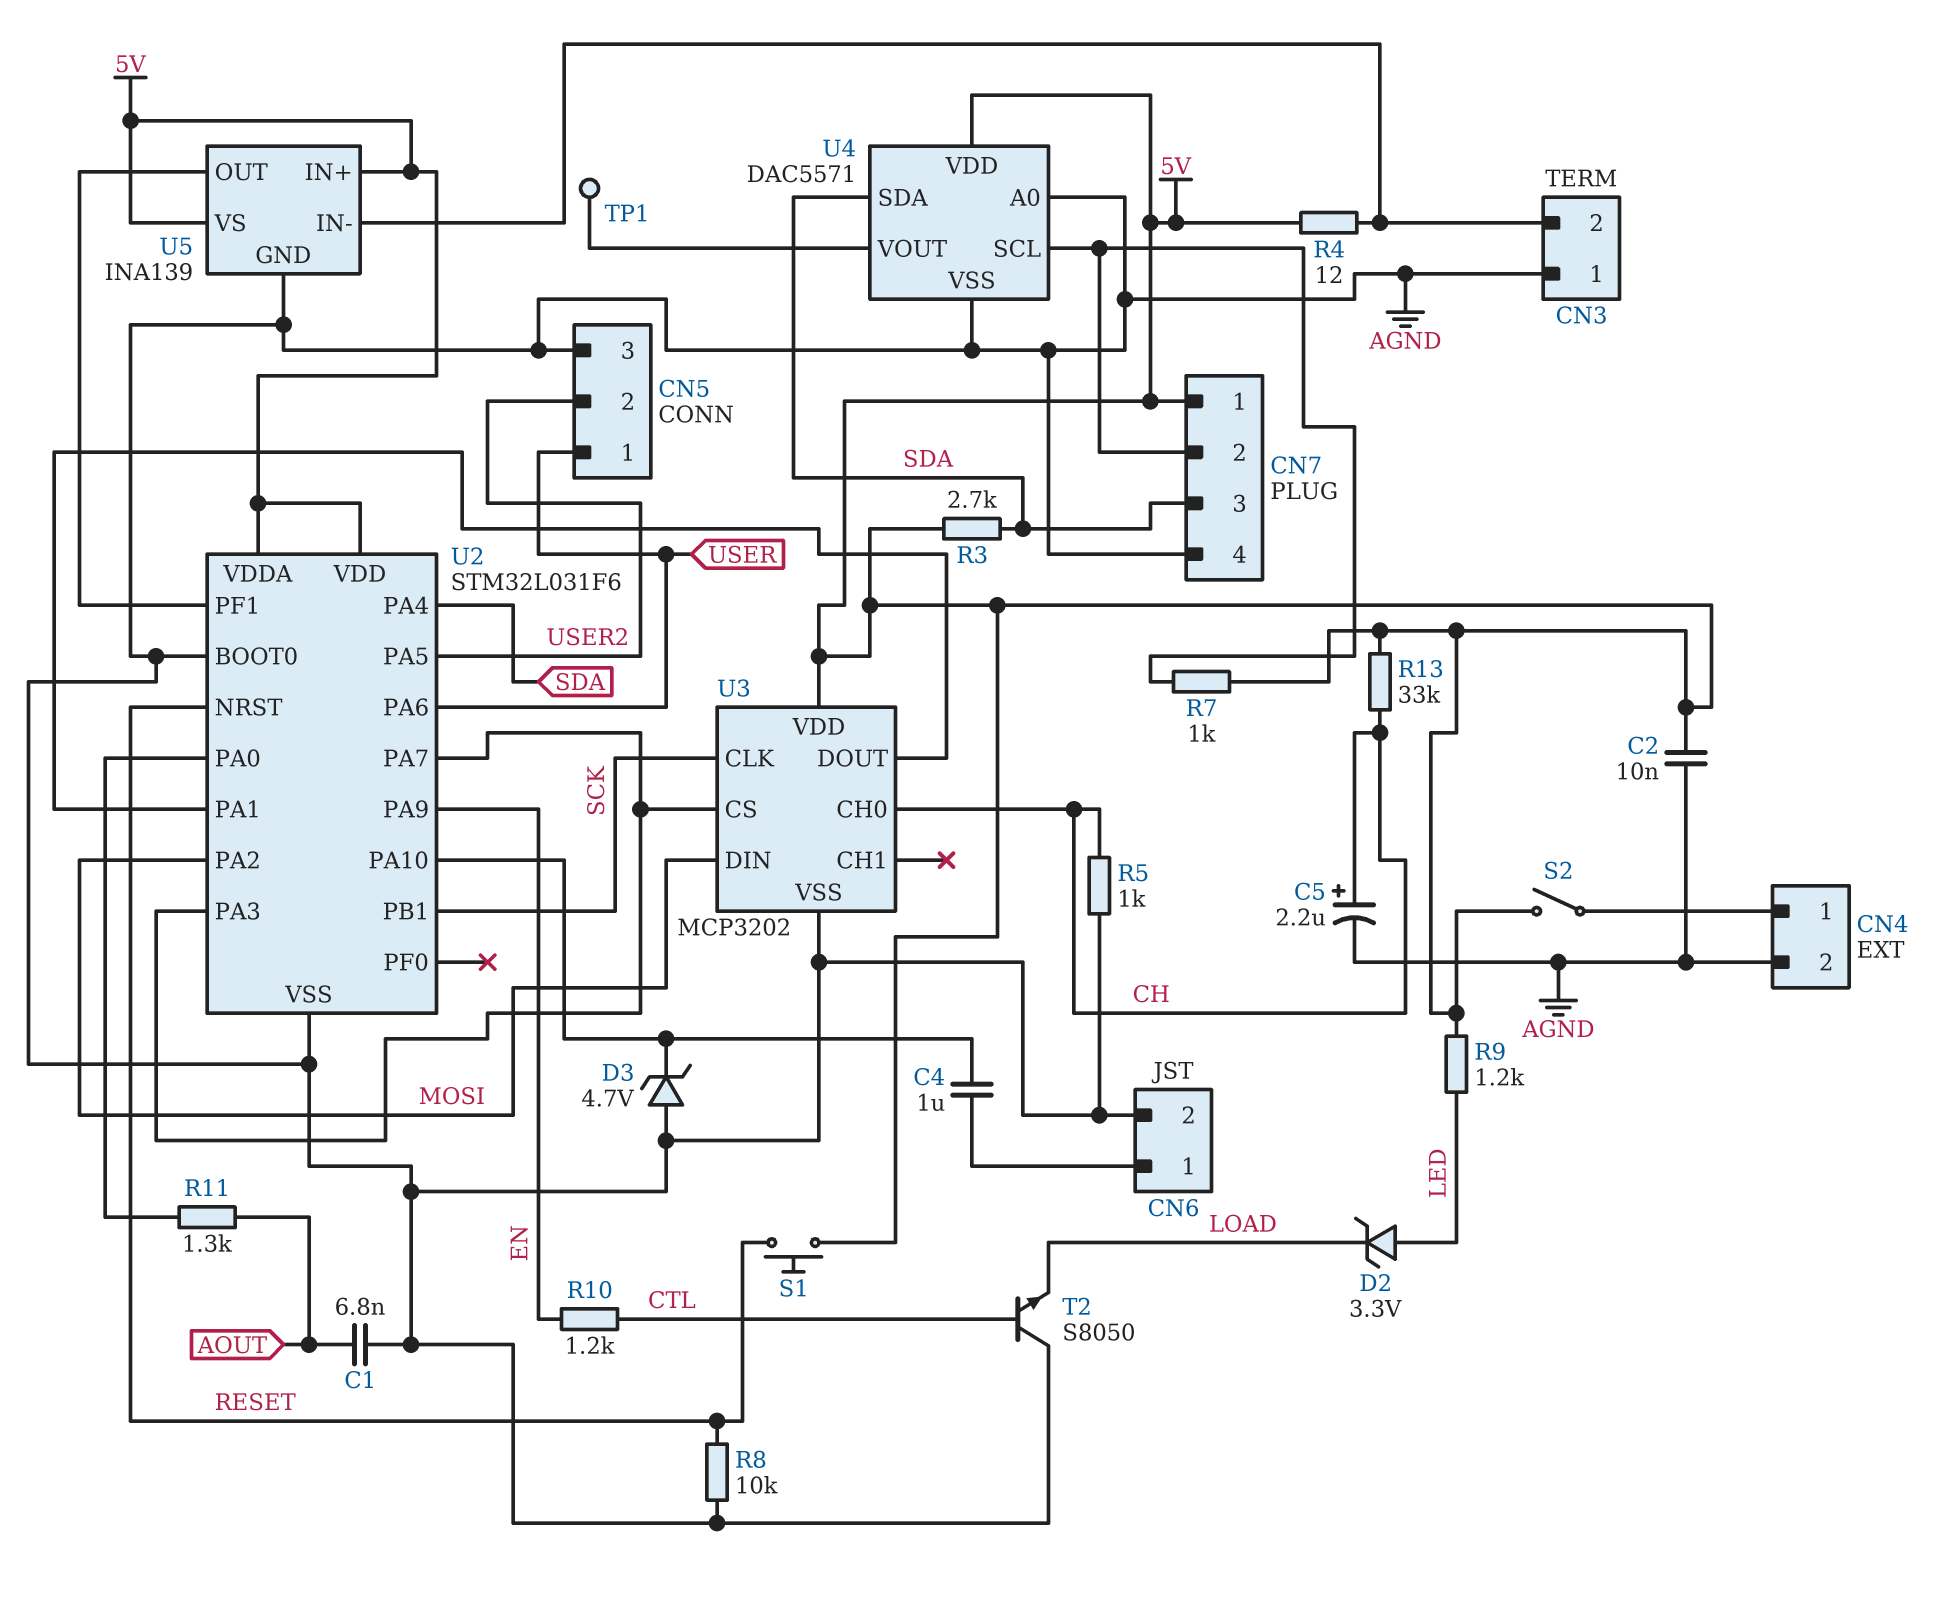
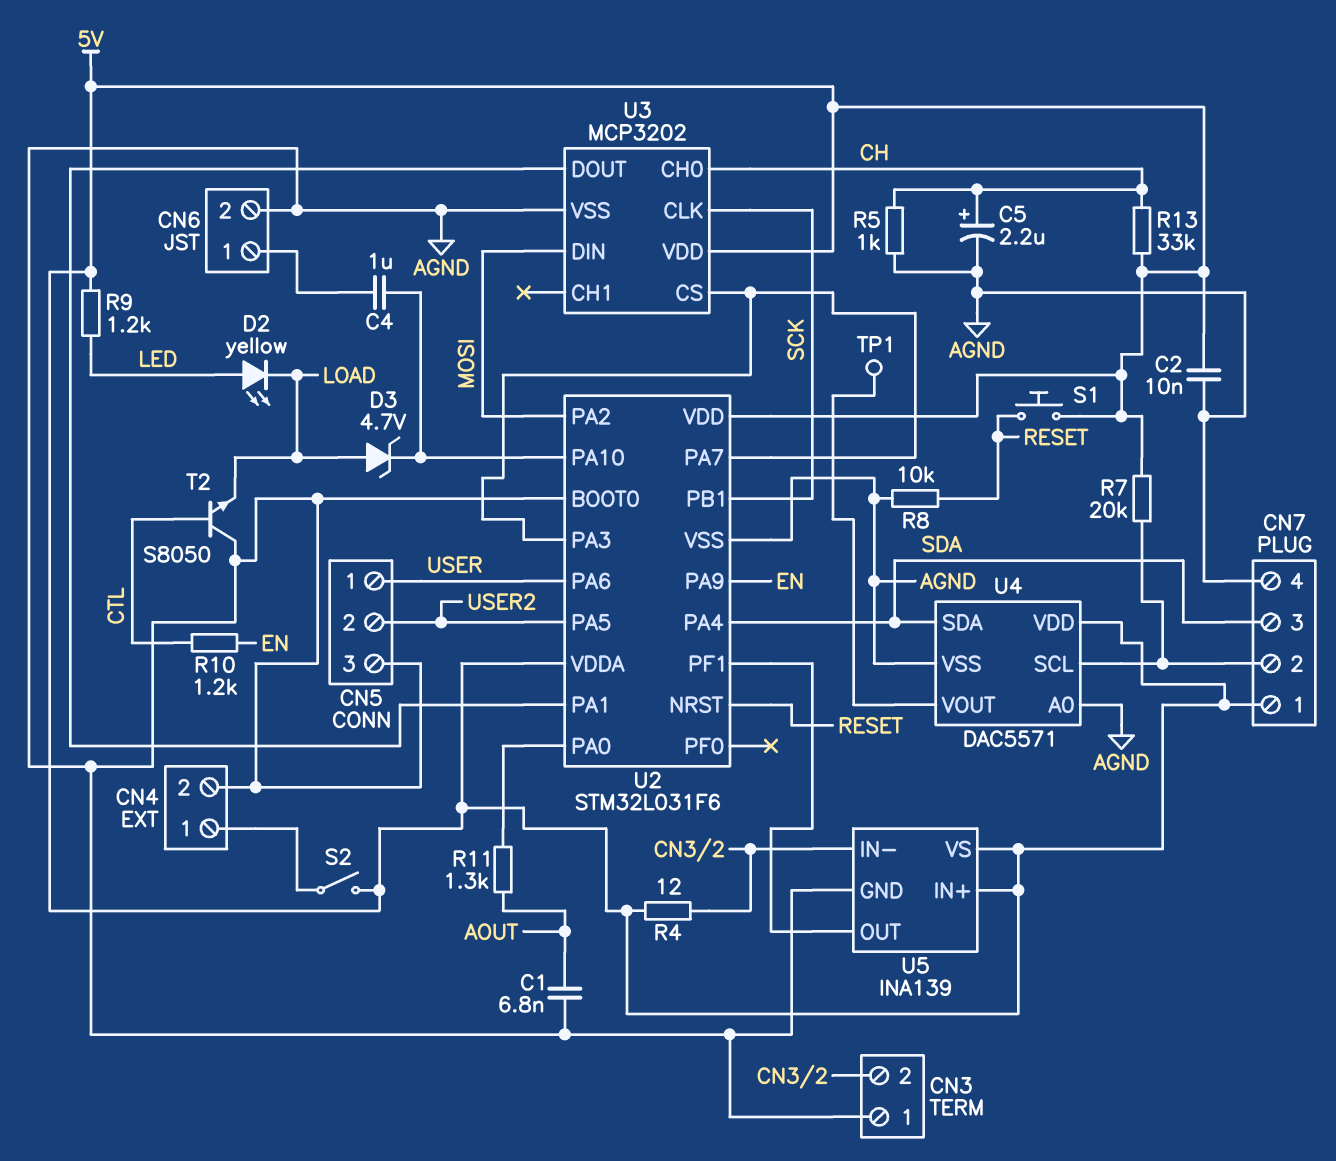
D2: zener 3.3V (A LED, K LOAD) -> LED yellow (A LED, K LOAD)
D3: zener 4.7V (A AGND, K U2/PA10) -> zener 4.7V (A LOAD, K U2/PA10)
R3: 2.7k (5V, SDA) -> none
R7: 1k (5V, CN7/2) -> 20k (5V, CN7/2)

